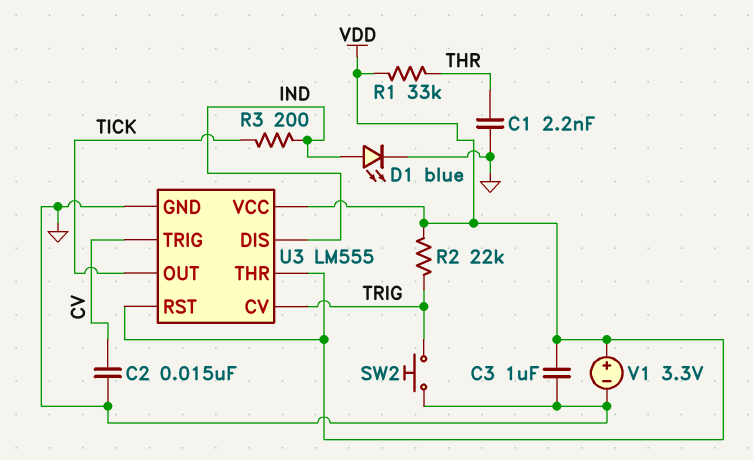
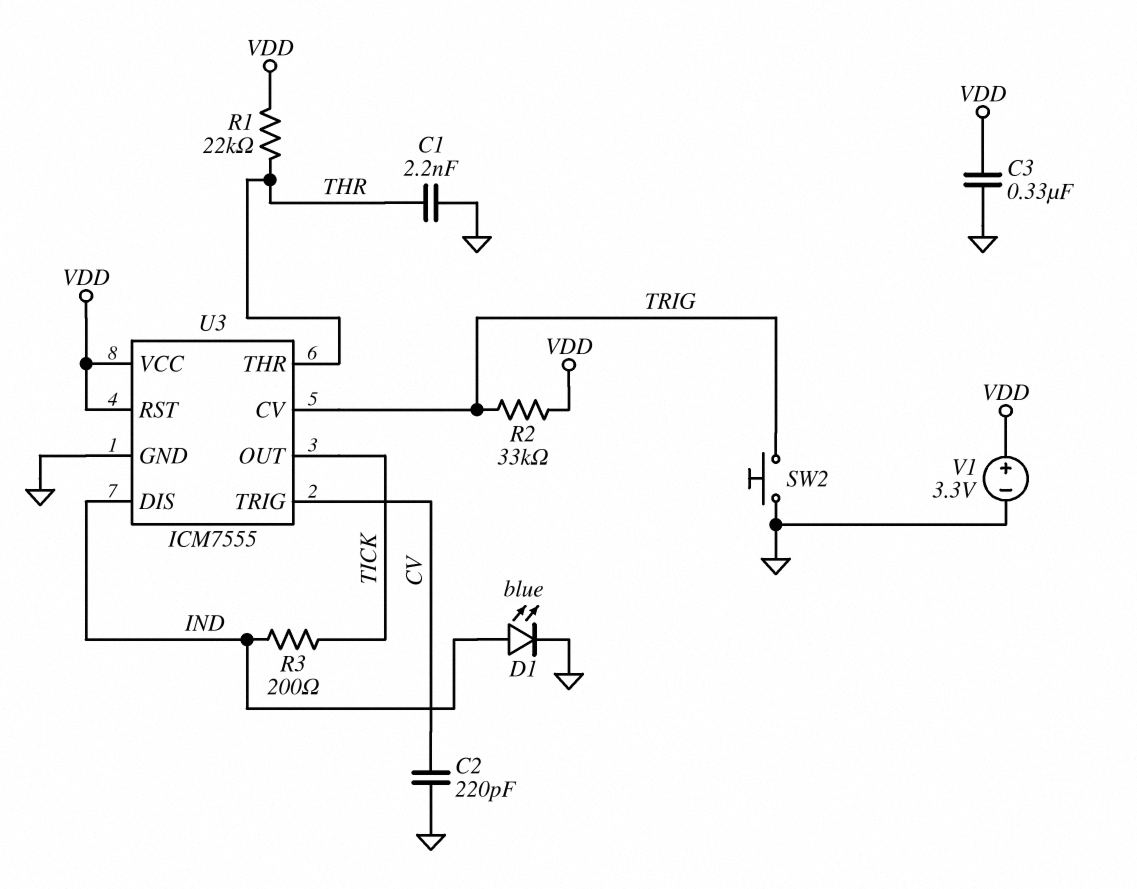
C2: 15nF (CV, GND) -> 220pF (CV, GND)
C3: 1uF (GND, VDD) -> 330nF (GND, VDD)
R1: 33k (THR, VDD) -> 22k (THR, VDD)
R2: 22k (TRIG, VDD) -> 33k (TRIG, VDD)
U3: LM555 -> ICM7555
U3 pin THR: VDD -> THR

